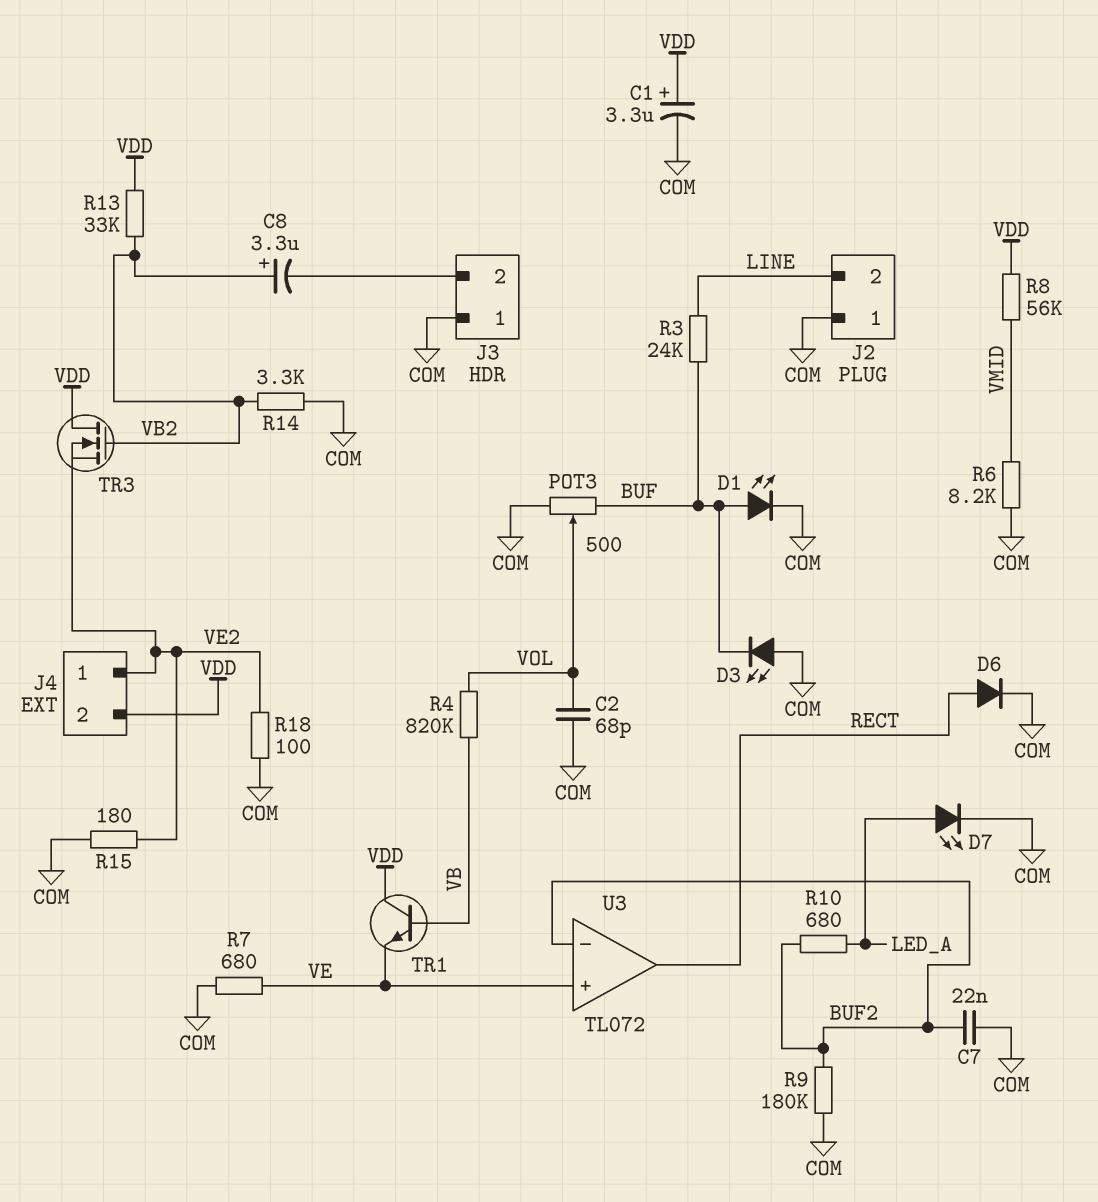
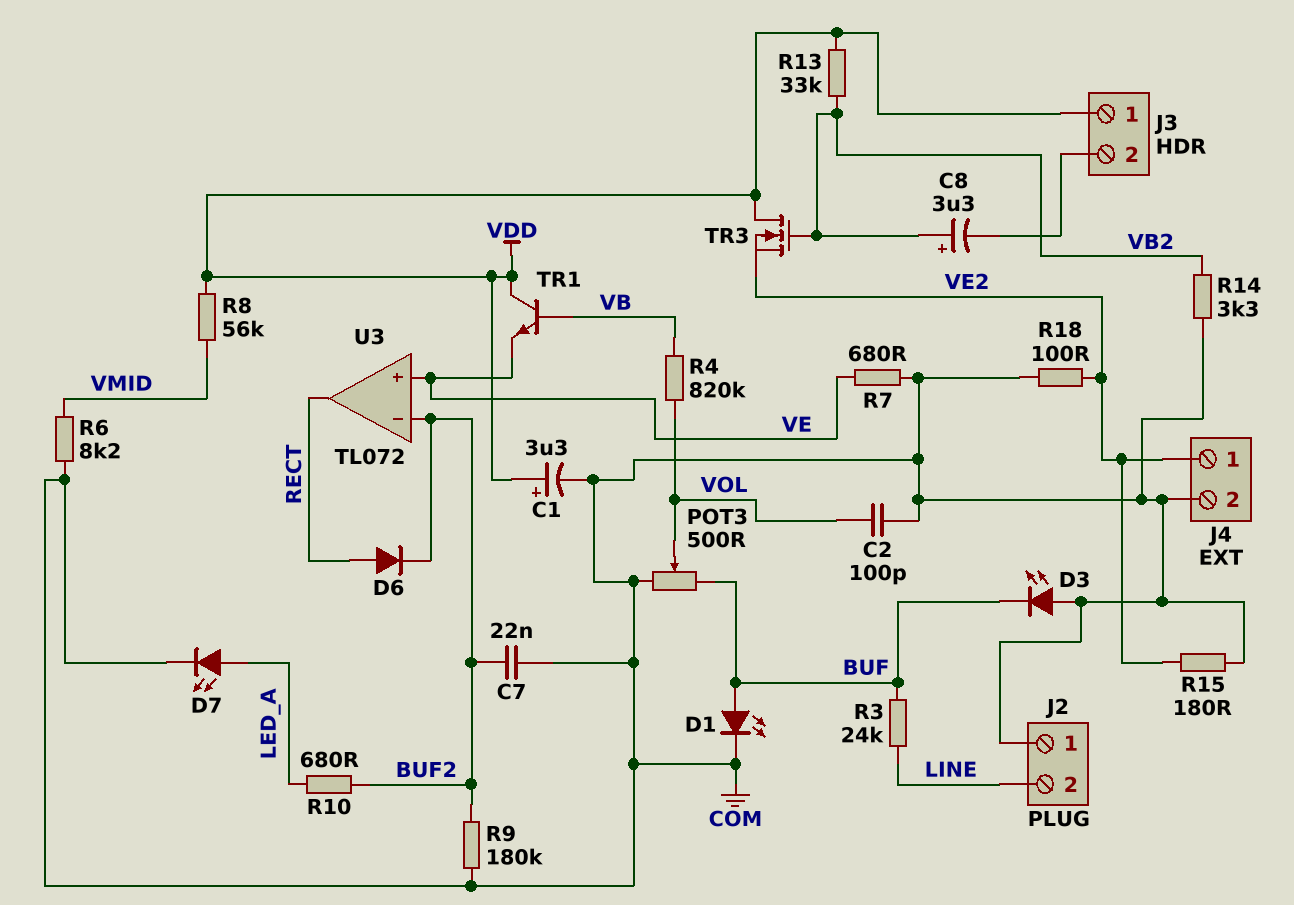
C2: 68pF (COM, VOL) -> 100pF (COM, VOL)
D6: diode (A RECT, K COM) -> diode (A RECT, K BUF2)
J3 pin 1: COM -> VDD
J4 pin 2: VDD -> COM

